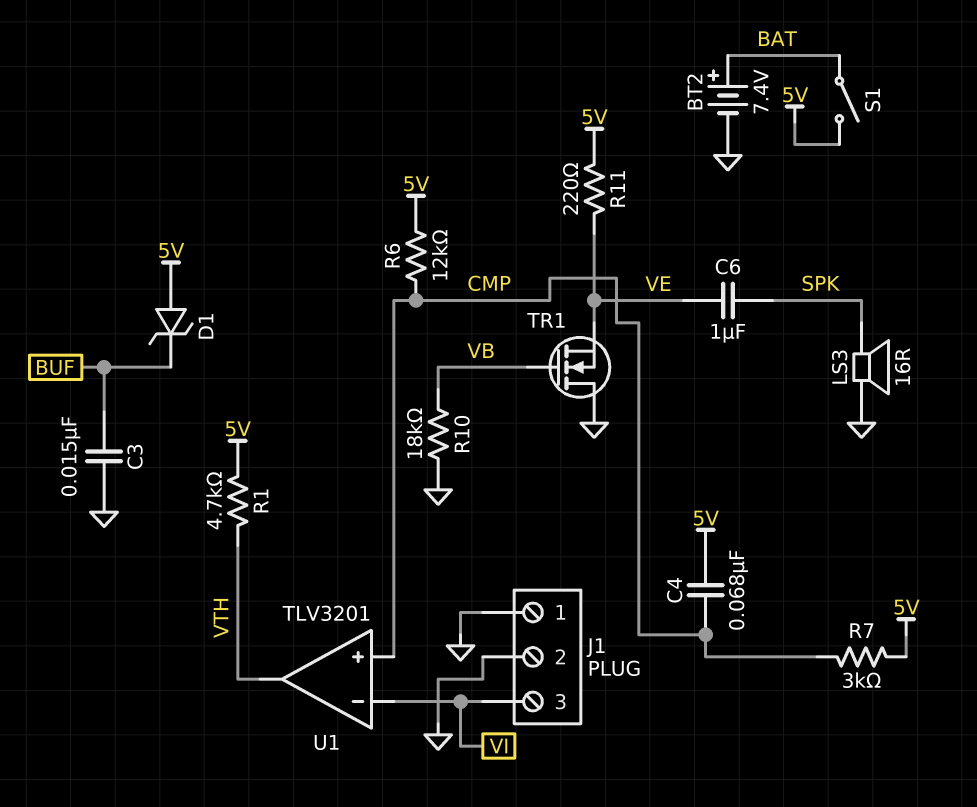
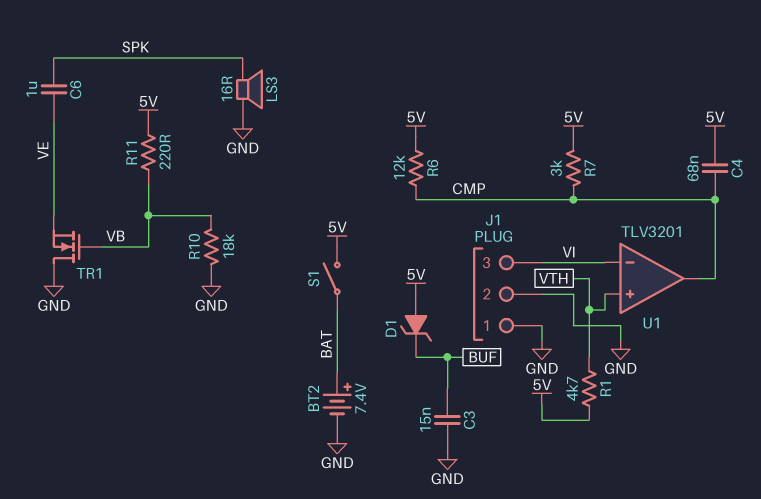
R11: 220 (5V, VE) -> 220 (5V, VB)
U1 pin in+: CMP -> VTH
U1 pin out: VTH -> CMP

